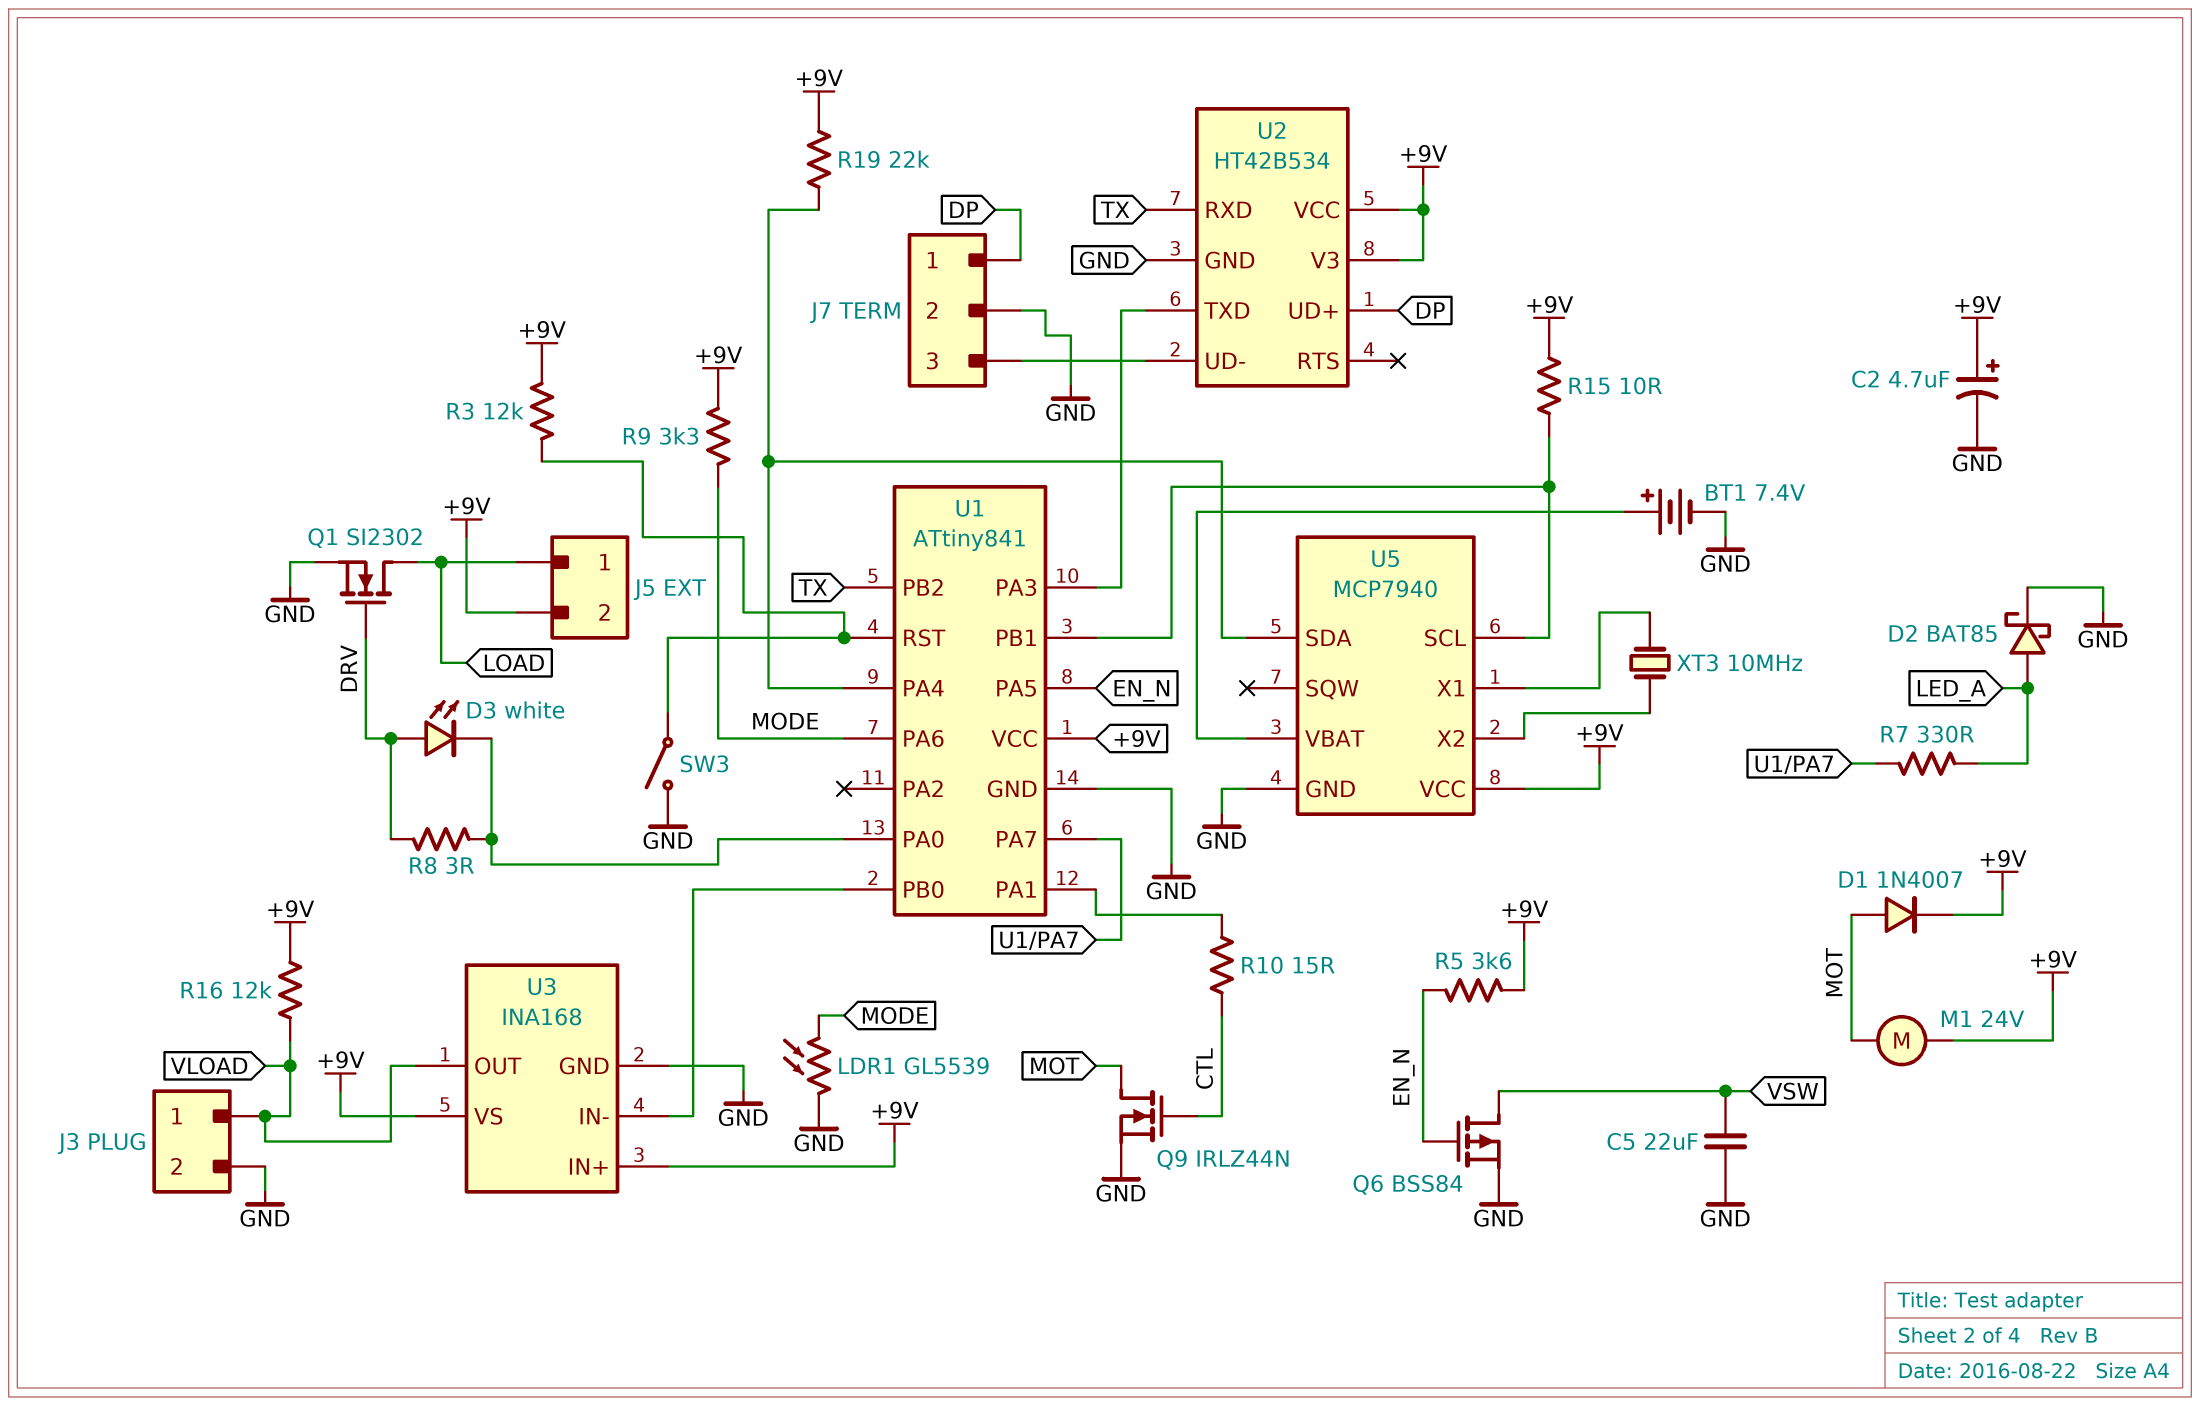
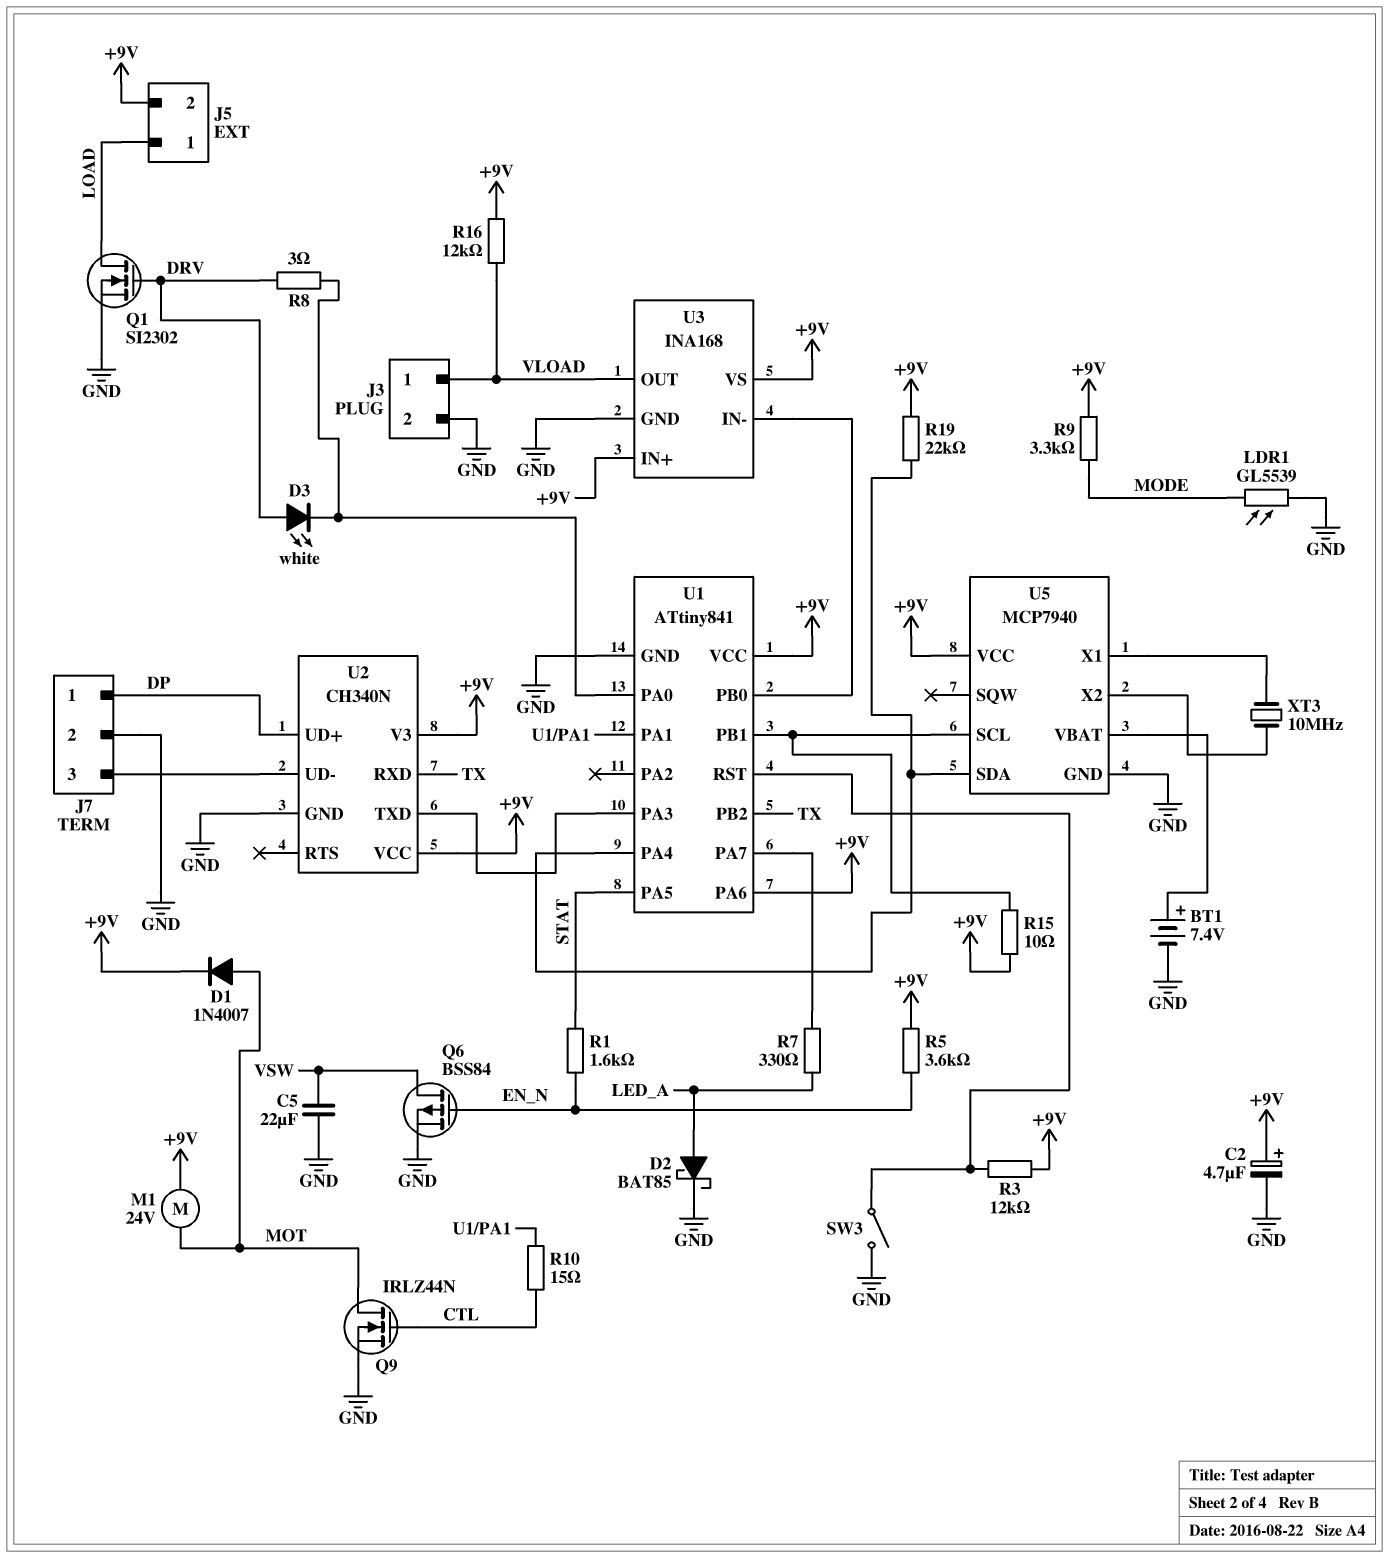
R1: none -> 1.6k (EN_N, STAT)
U1 pin PA5: EN_N -> STAT
U1 pin PA6: MODE -> +9V
U2: HT42B534 -> CH340N

